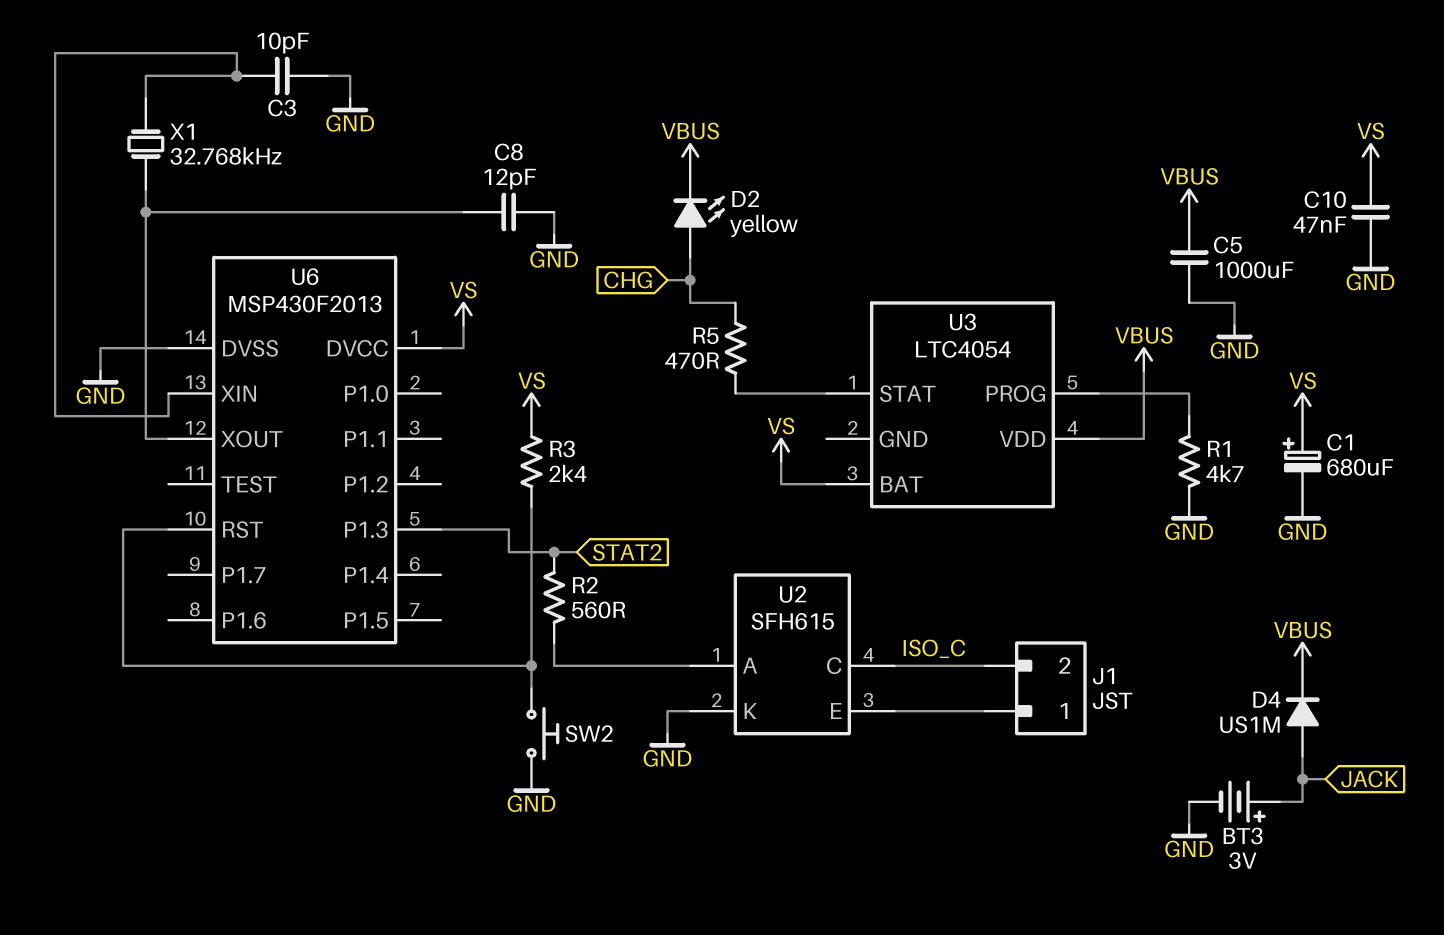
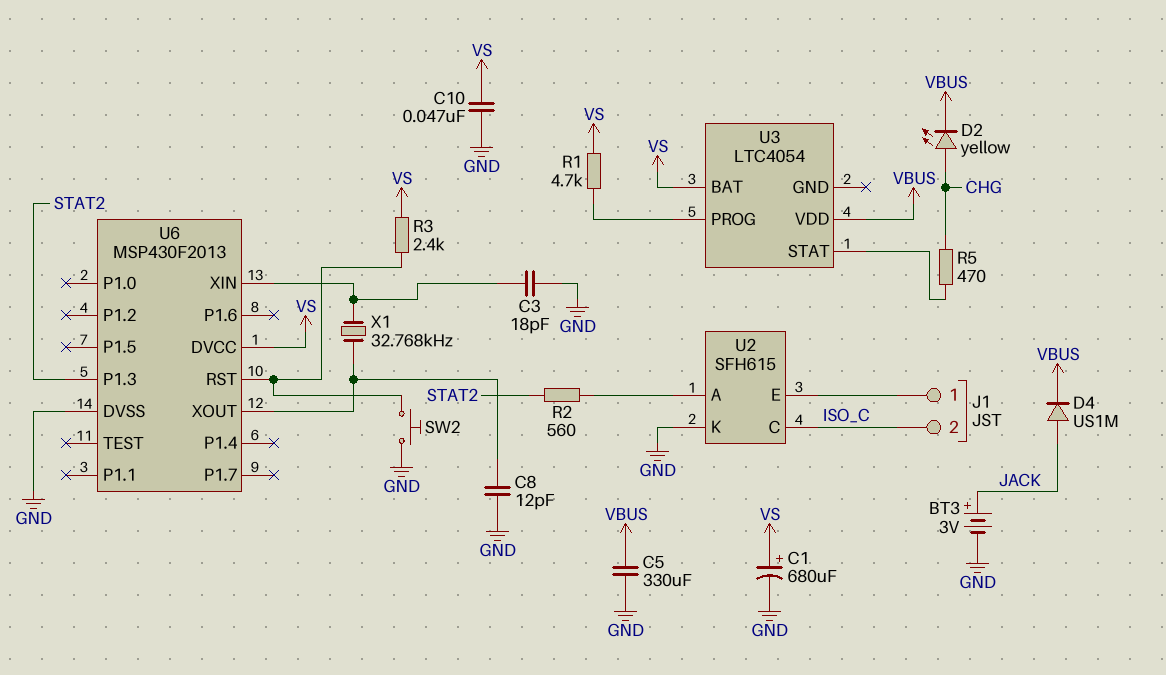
C3: 10pF (GND, U6/XIN) -> 18pF (GND, U6/XIN)
C5: 1000uF (GND, VBUS) -> 330uF (GND, VBUS)
R1: 4.7k (GND, U3/PROG) -> 4.7k (U3/PROG, VS)

